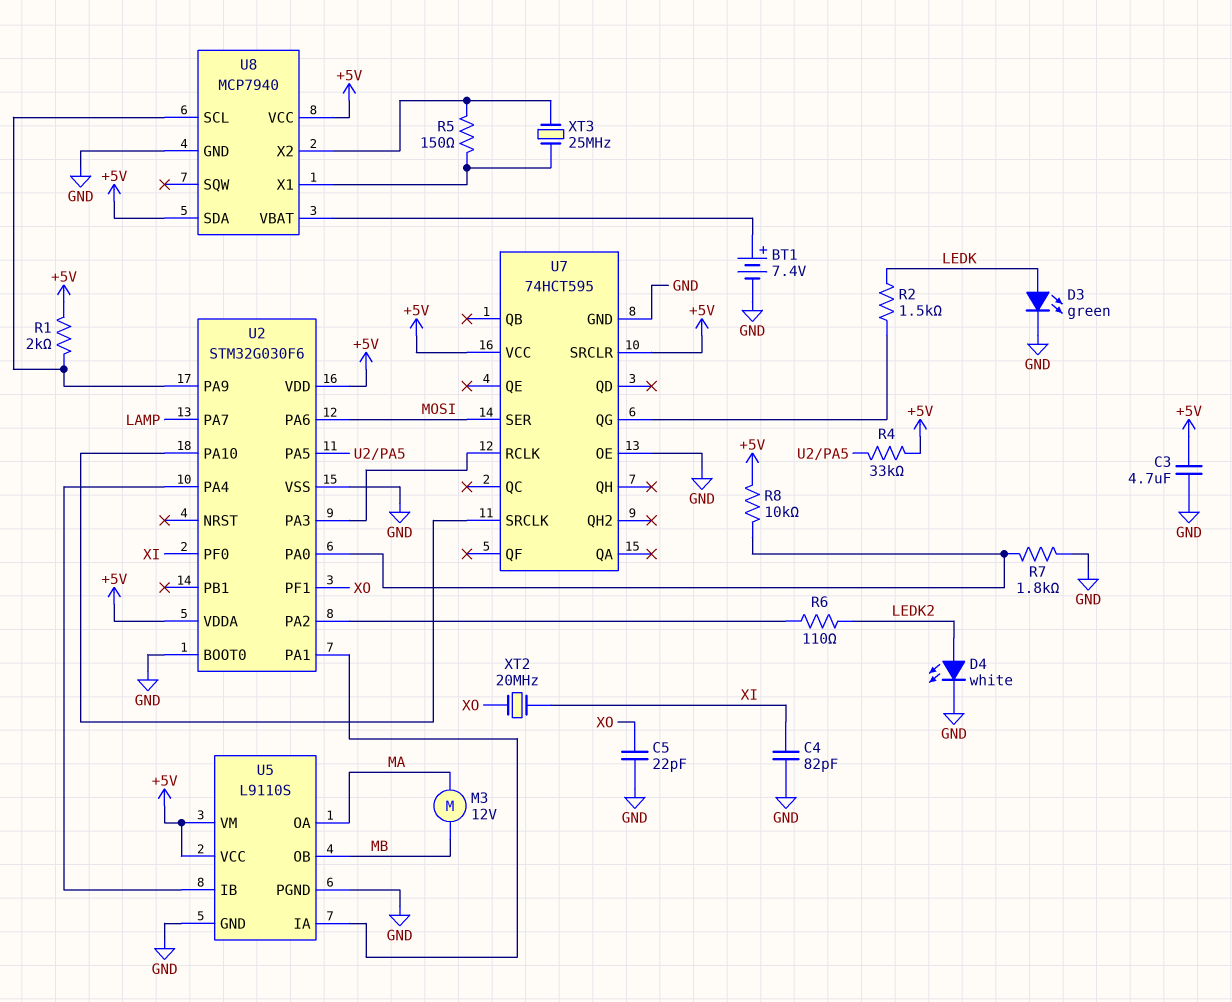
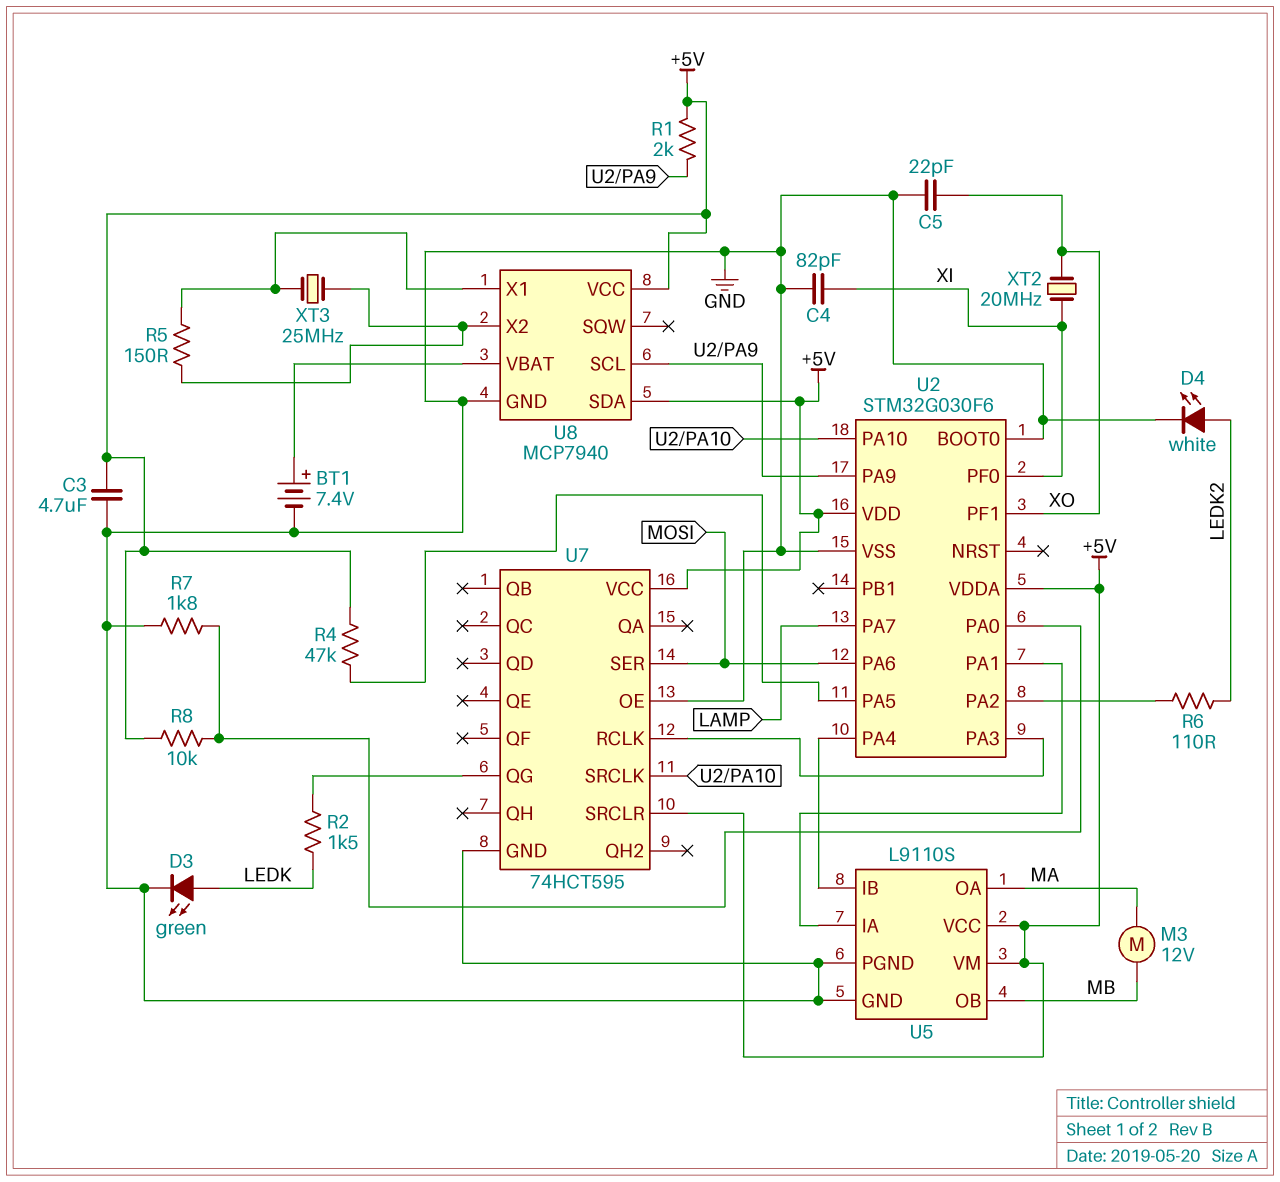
R4: 33k (+5V, U2/PA5) -> 47k (+5V, U2/PA5)

